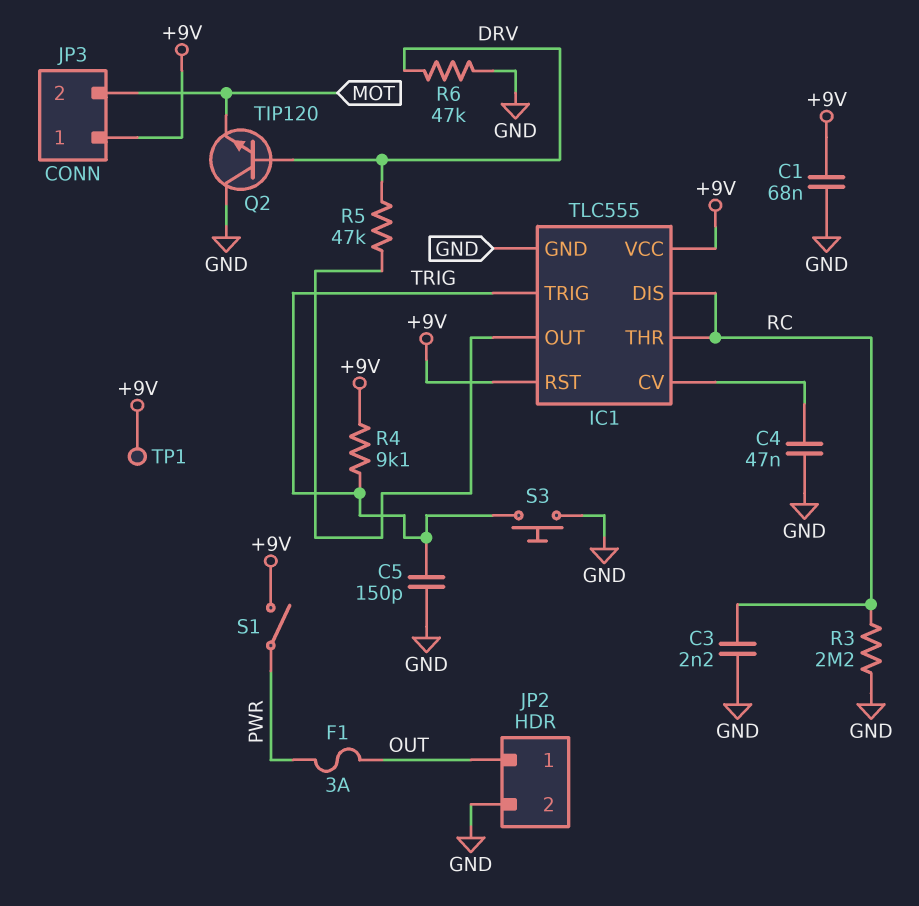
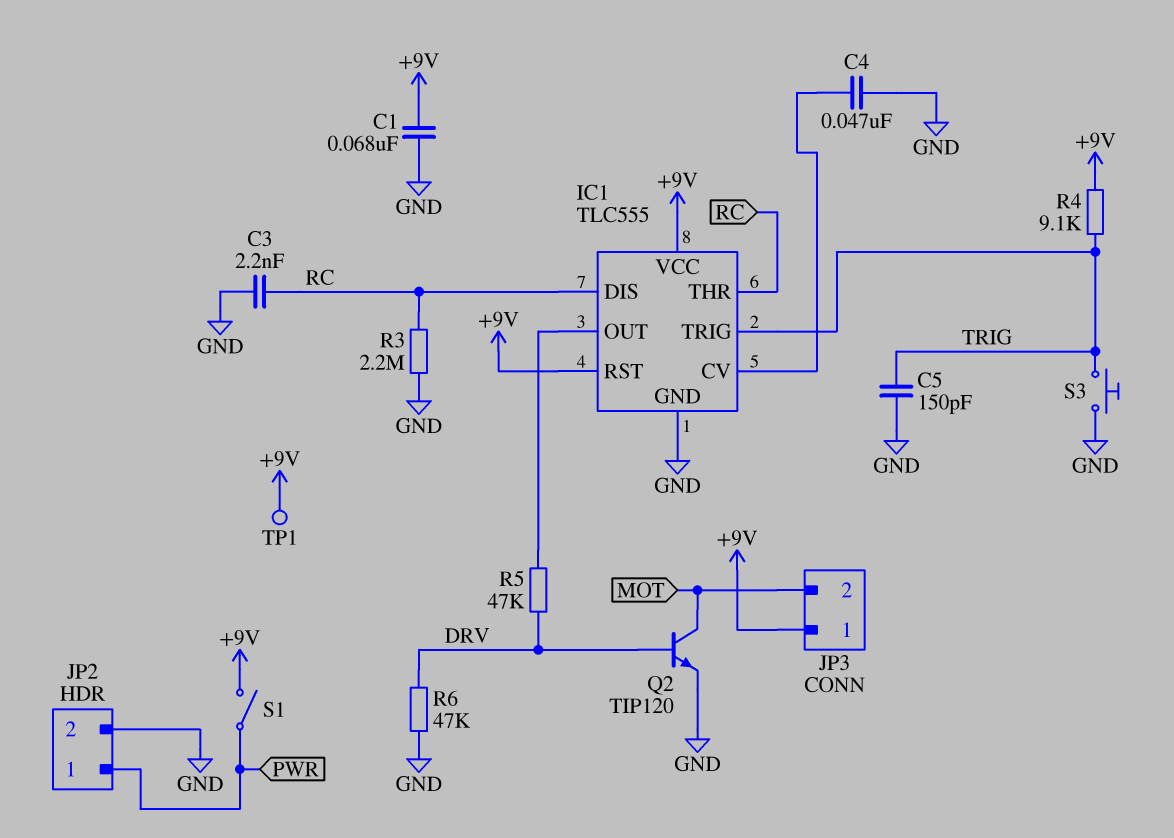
F1: 3A (OUT, PWR) -> none
JP2 pin 1: OUT -> PWR
Q2: NPN TIP120 (B DRV, C GND, E MOT) -> NPN TIP120 (B DRV, C MOT, E GND)

